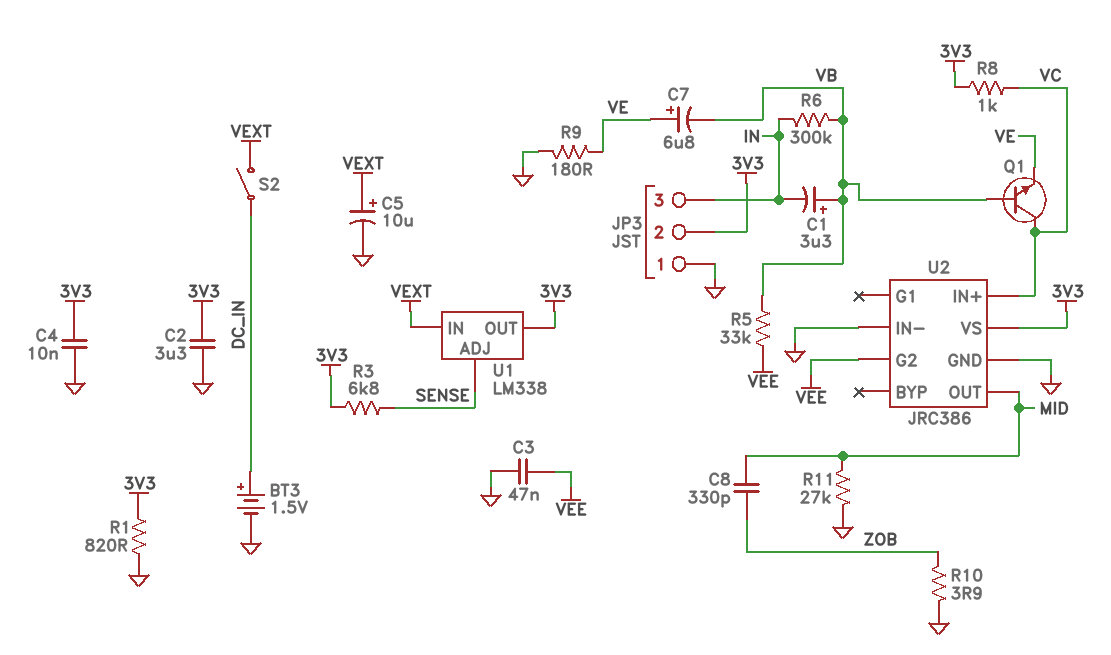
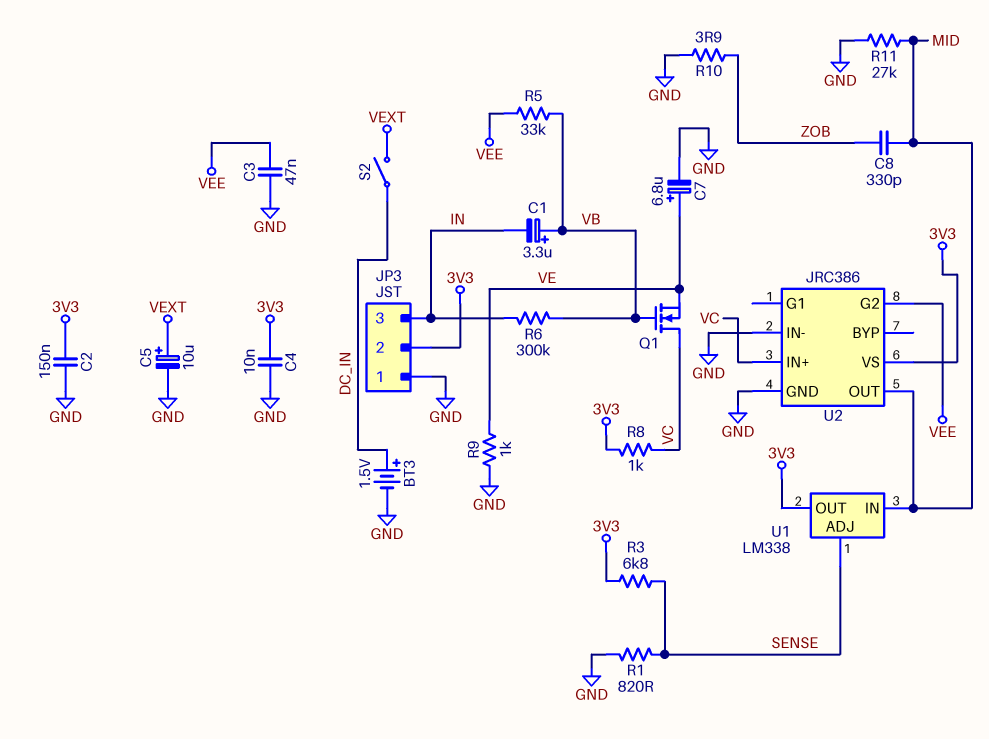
C2: 3.3uF (3V3, GND) -> 150nF (3V3, GND)
C7: 6.8uF (plus VE, minus VB) -> 6.8uF (plus VE, minus GND)
Q1: NPN (B VB, C VC, E VE) -> NMOS (G VB, D VC, S VE)
R1: 820 (3V3, GND) -> 820 (GND, SENSE)
R9: 180 (GND, VE) -> 1k (GND, VE)
U1 pin IN: VEXT -> MID

